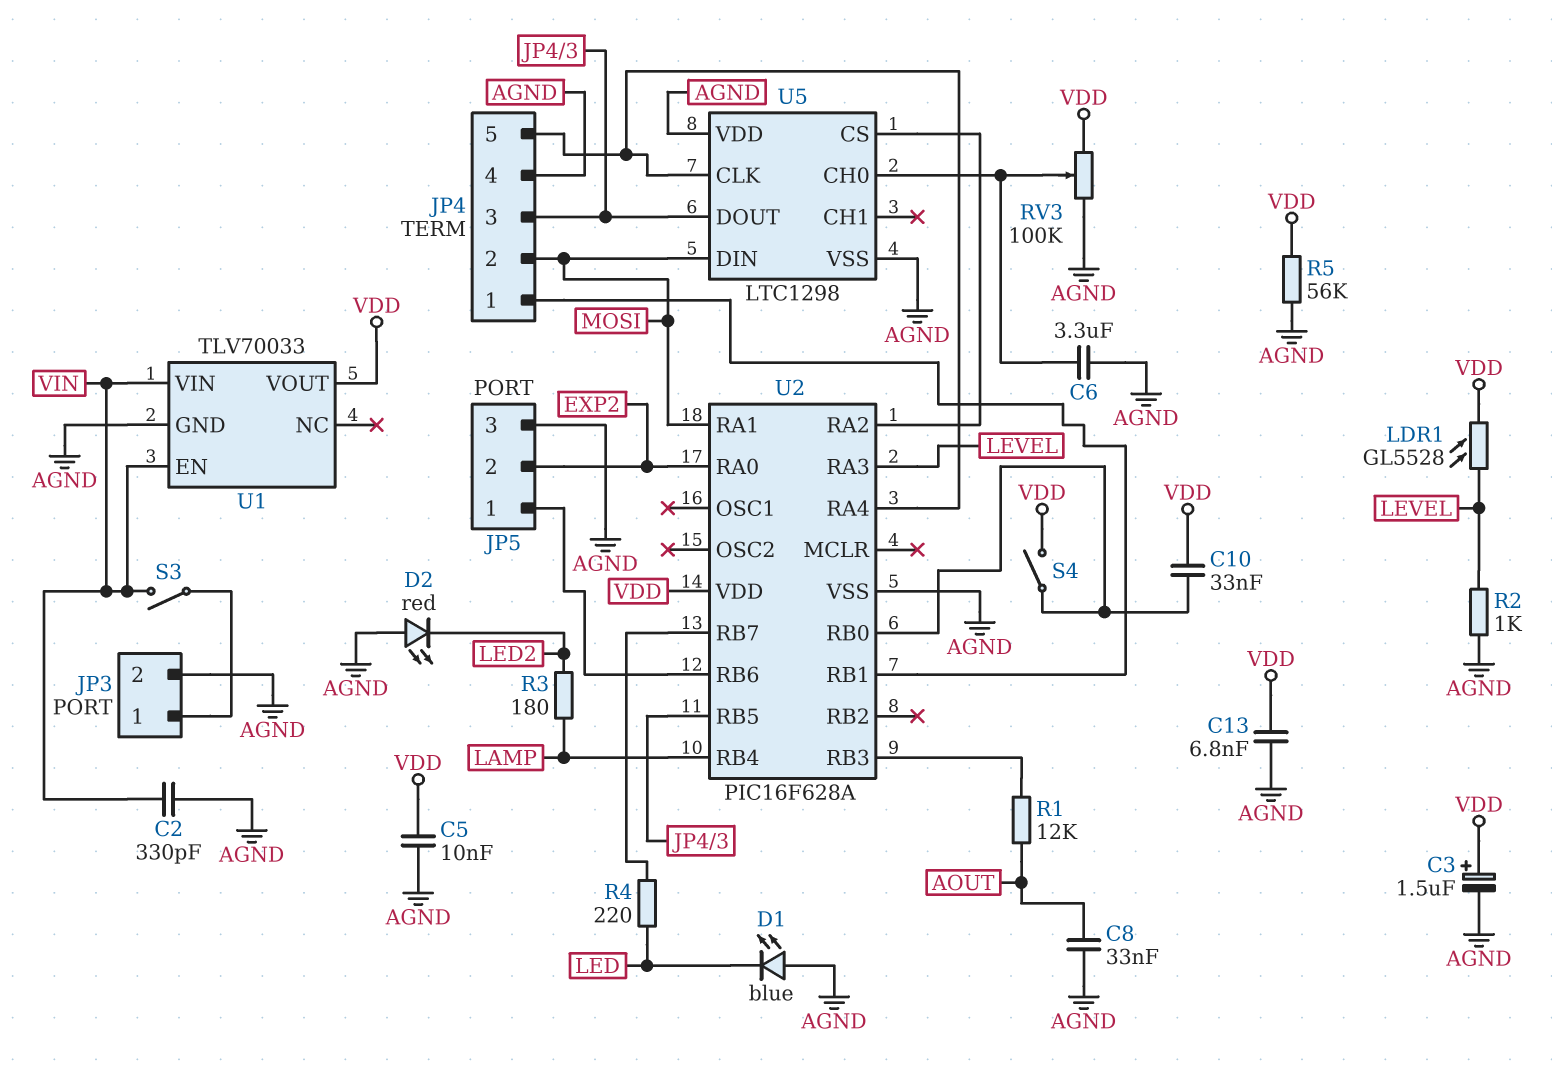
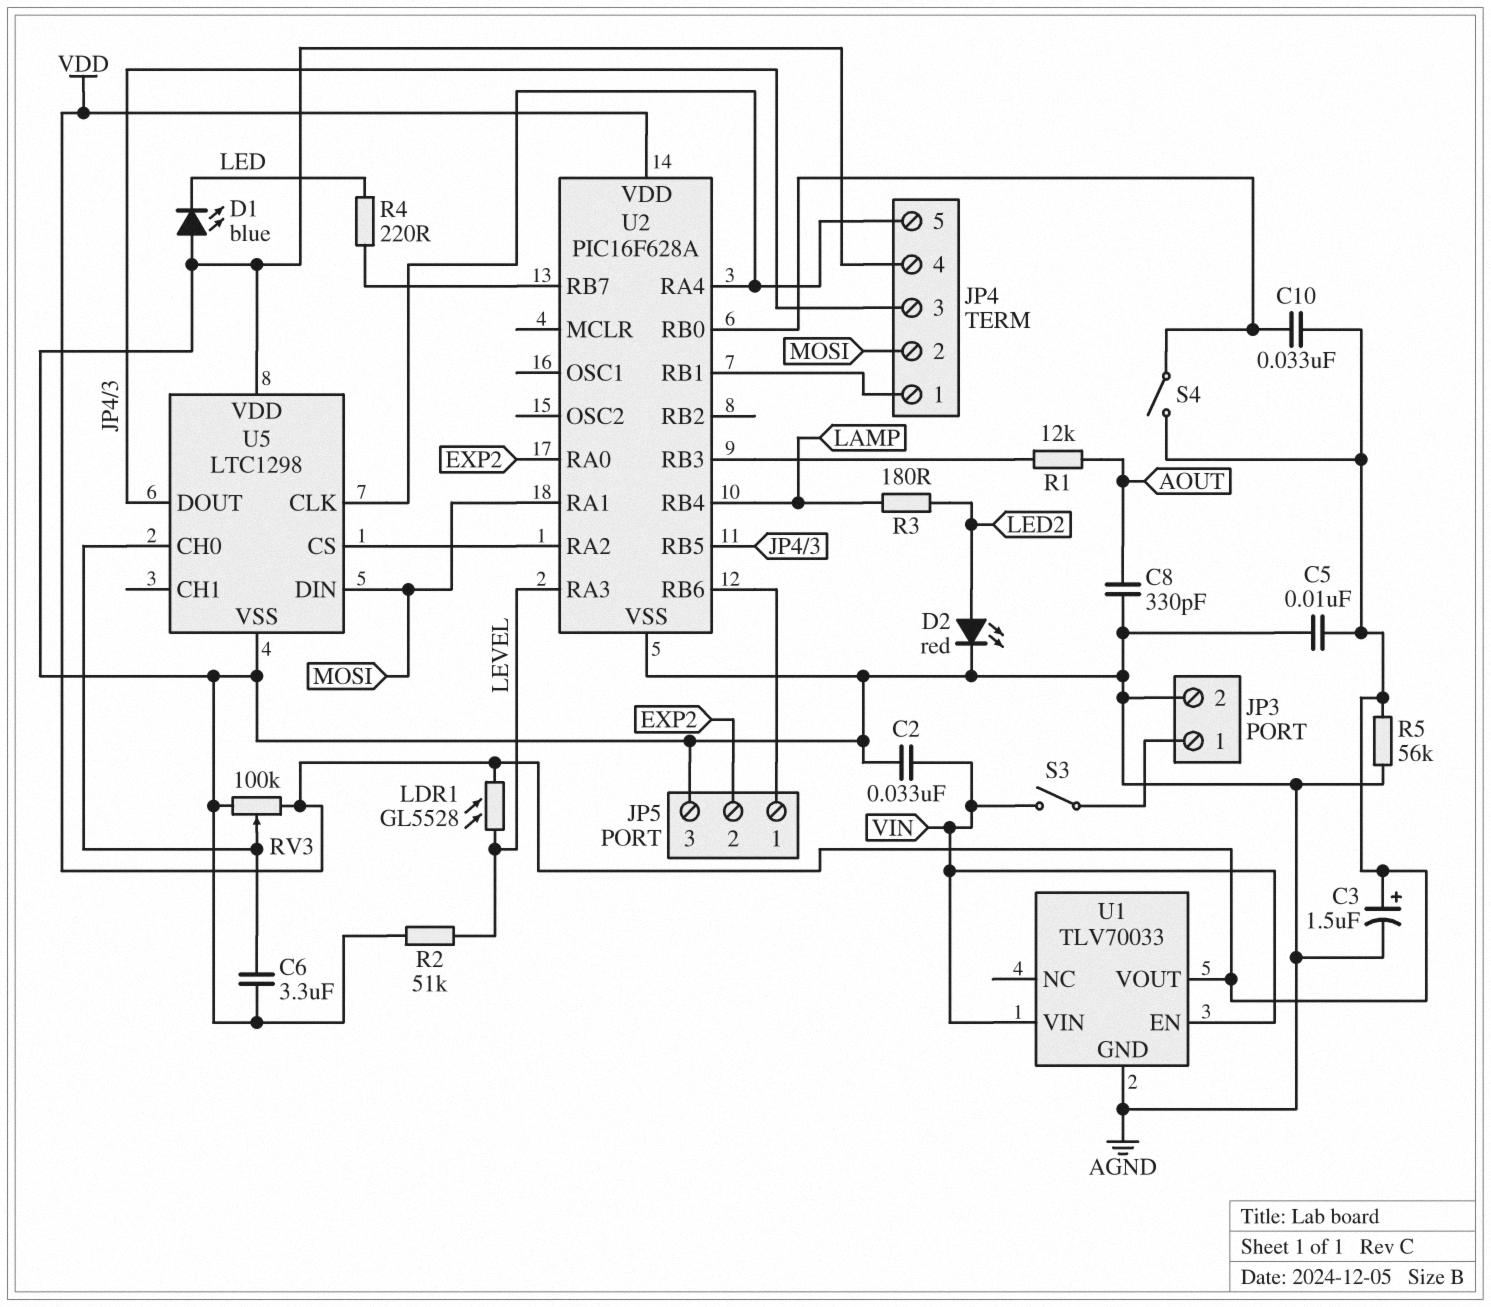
C2: 330pF (AGND, VIN) -> 33nF (AGND, VIN)
C8: 33nF (AGND, AOUT) -> 330pF (AGND, AOUT)
C13: 6.8nF (AGND, VDD) -> none
D2: LED red (A AGND, K LED2) -> LED red (A LED2, K AGND)
R2: 1k (AGND, LEVEL) -> 51k (AGND, LEVEL)

